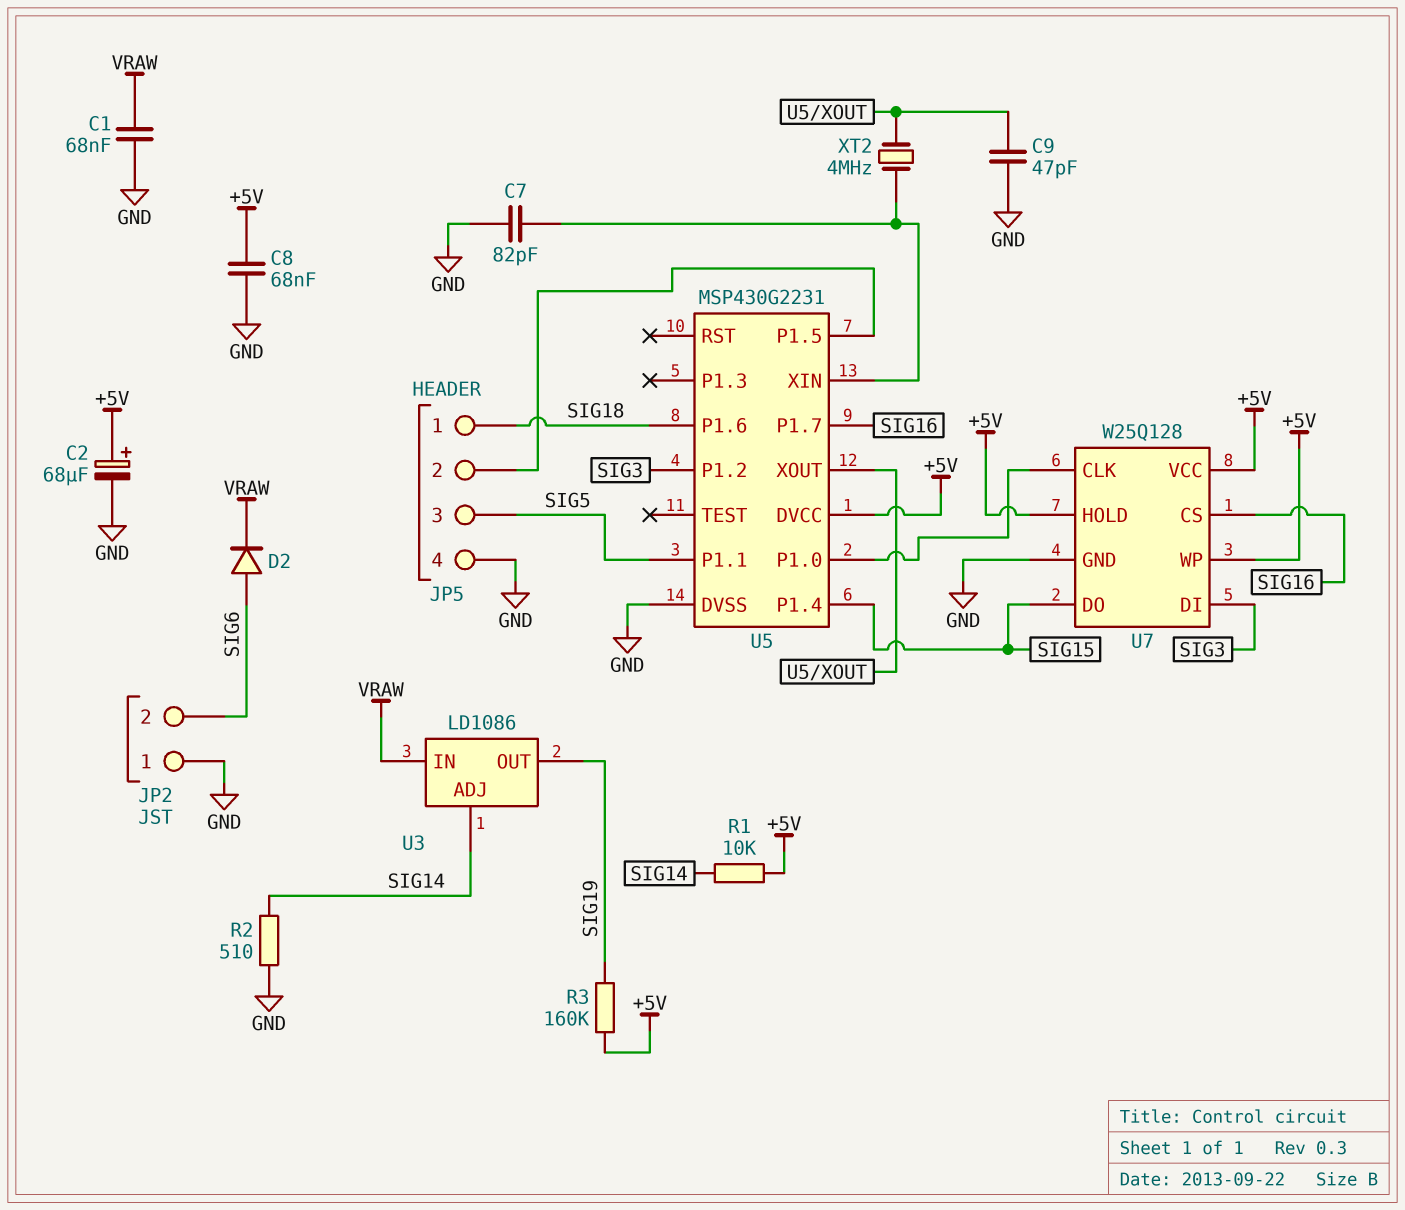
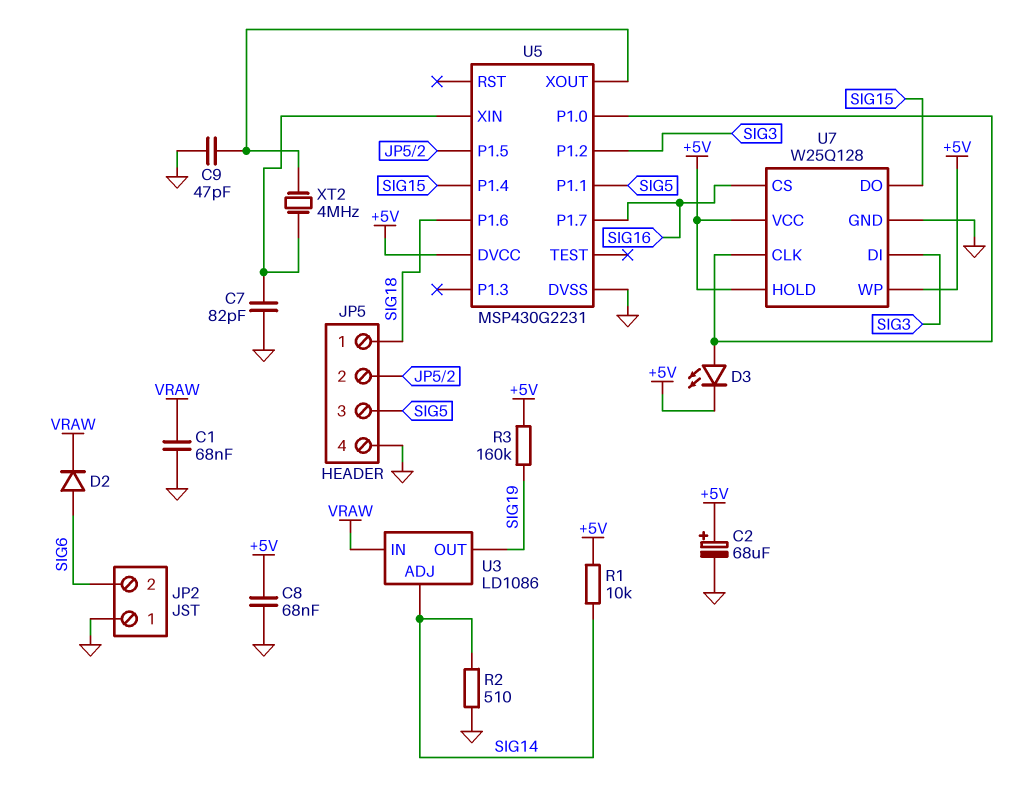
D3: none -> LED (A U5/P1.0, K +5V)

